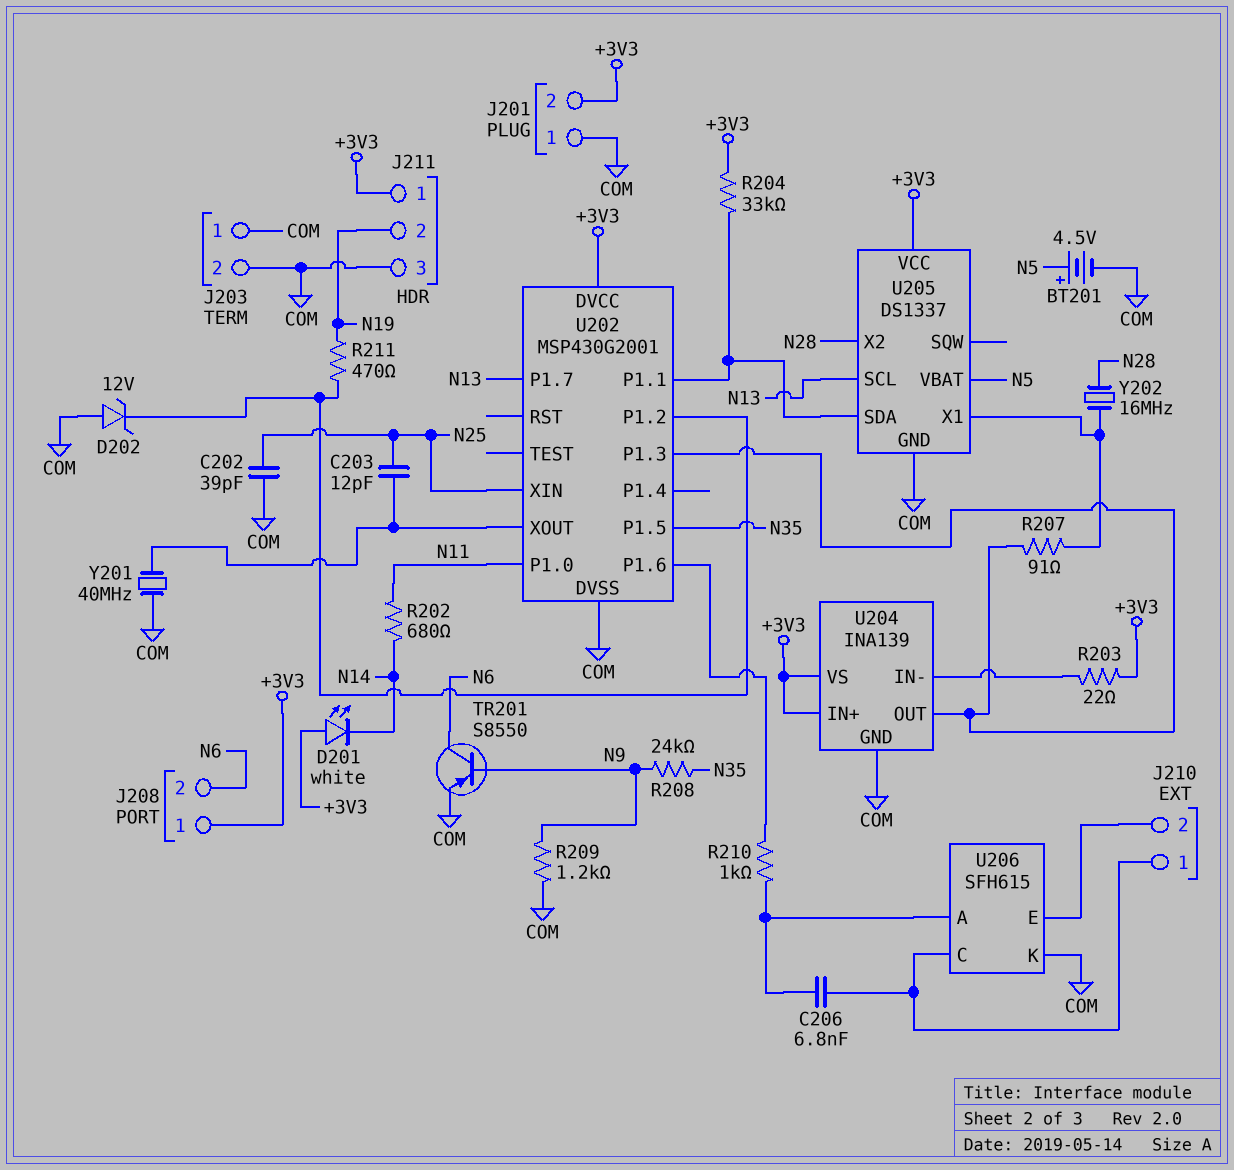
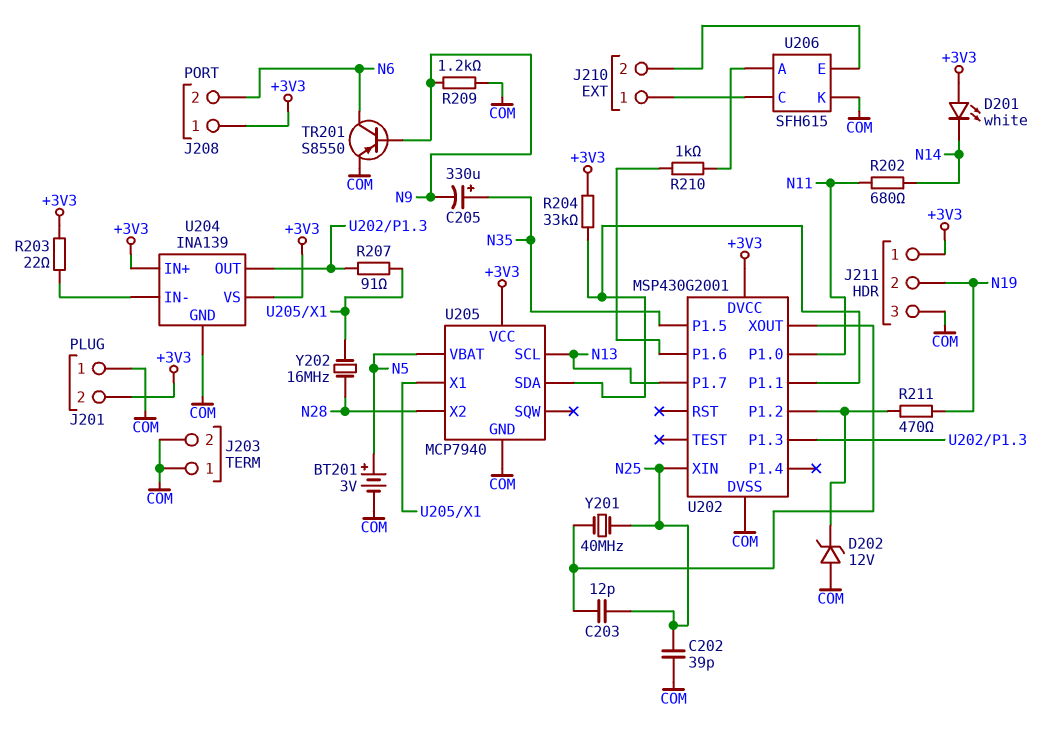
BT201: 4.5V (plus N5, minus COM) -> 3V (plus N5, minus COM)
C205: none -> 330uF (plus N35, minus N9)
C206: 6.8nF (J210/1, U206/A) -> none
R208: 24k (N9, N35) -> none
U205: DS1337 -> MCP7940
Y201: 40MHz (COM, U202/XOUT) -> 40MHz (N25, U202/XOUT)

